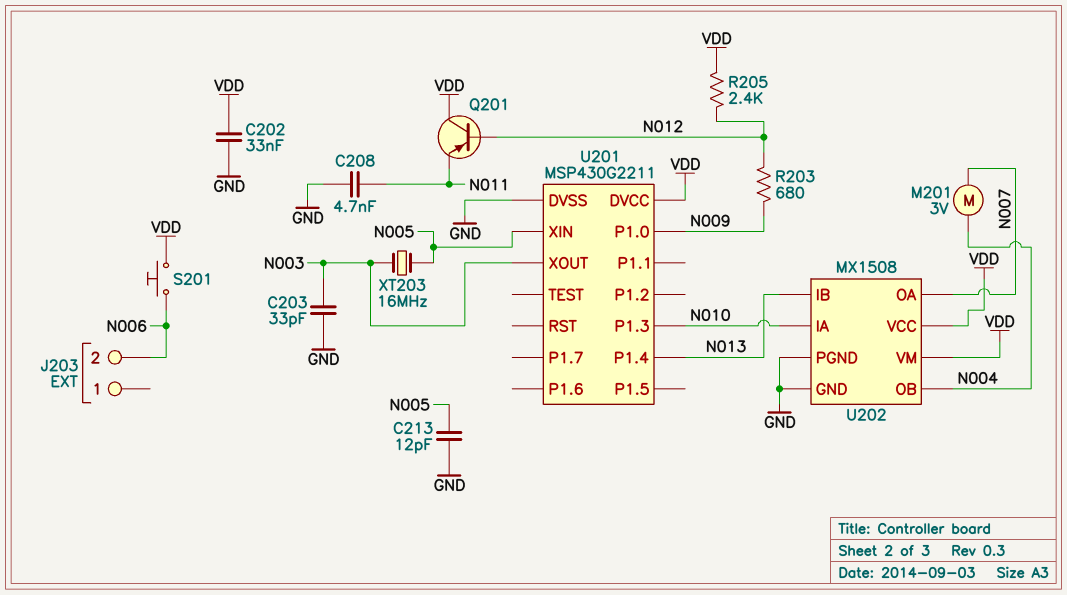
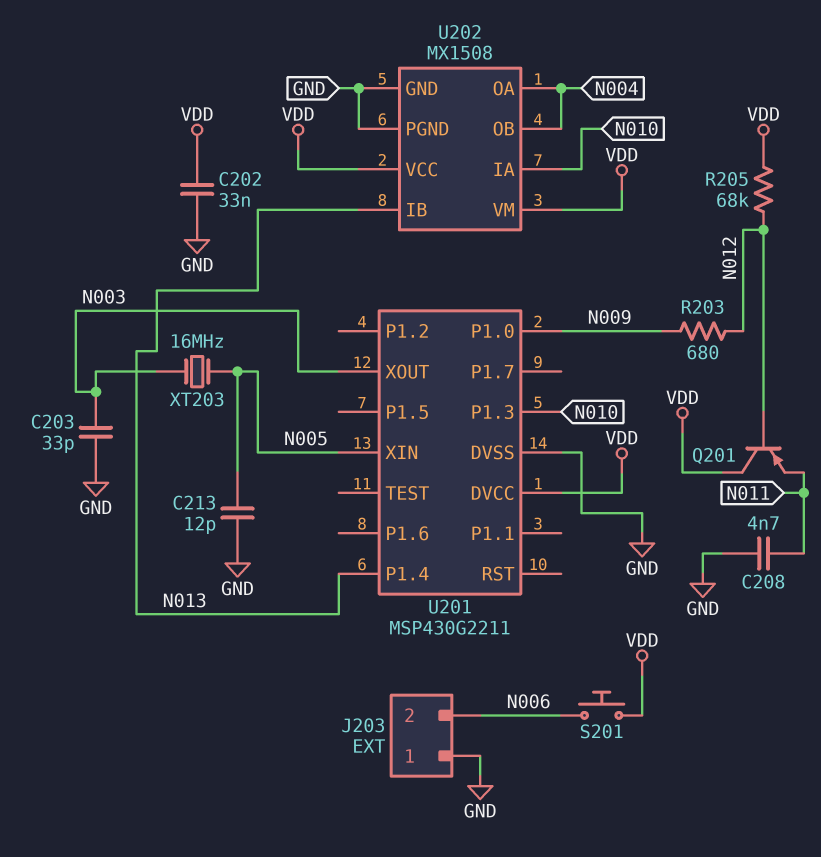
J203 pin 1: none -> GND
M201: motor 3V (N004, N007) -> none
R205: 2.4k (N012, VDD) -> 68k (N012, VDD)
U202 pin OA: N007 -> N004

